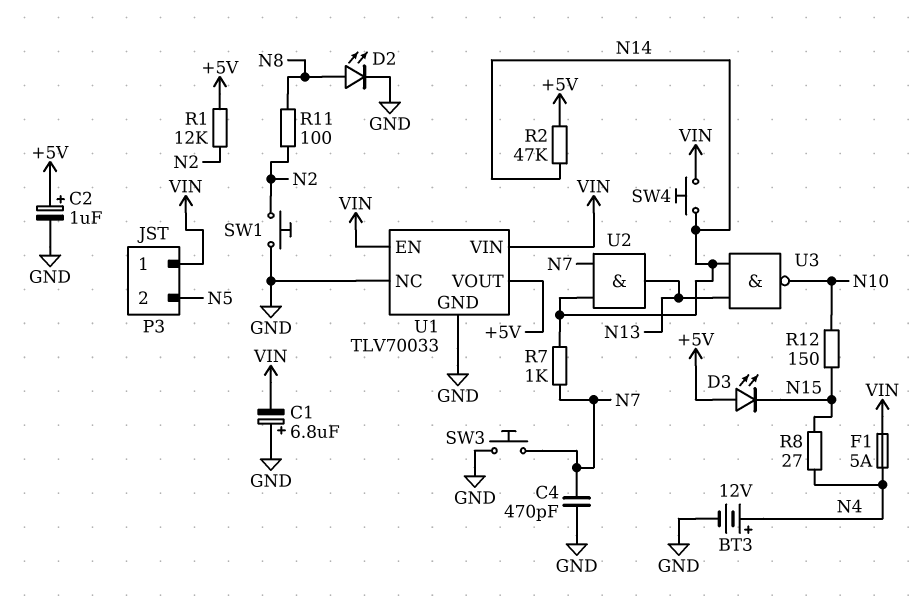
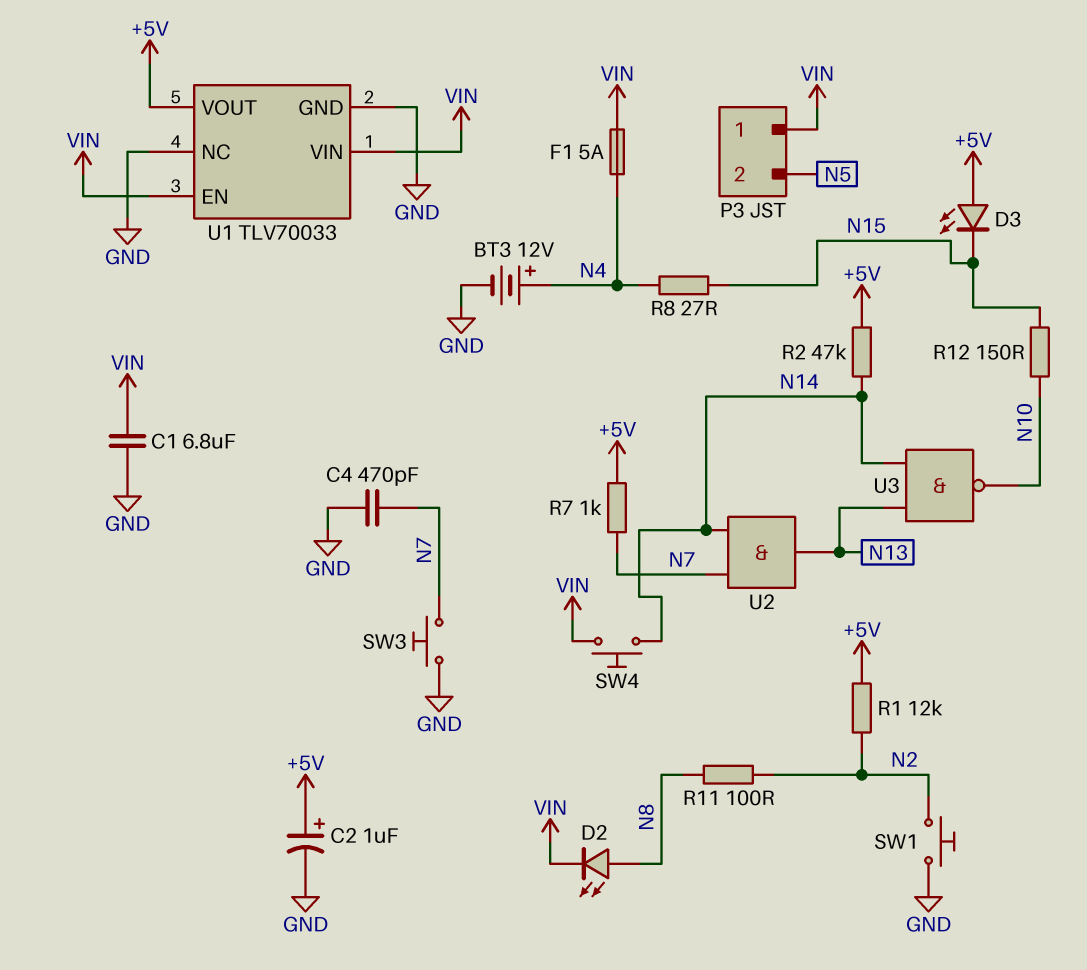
C1: 6.8uF (plus GND, minus VIN) -> 6.8uF (GND, VIN)
D2: LED (A N8, K GND) -> LED (A N8, K VIN)
R7: 1k (N7, N14) -> 1k (+5V, N7)

